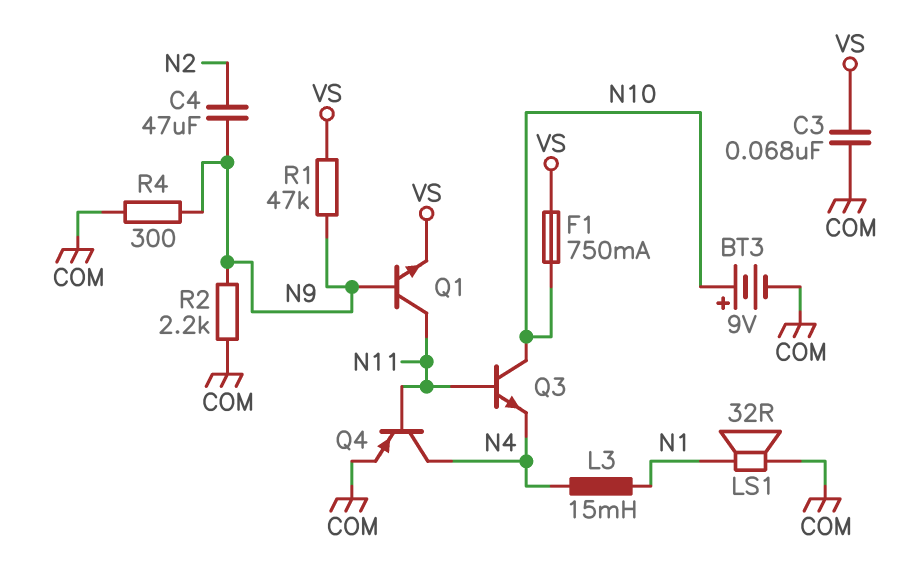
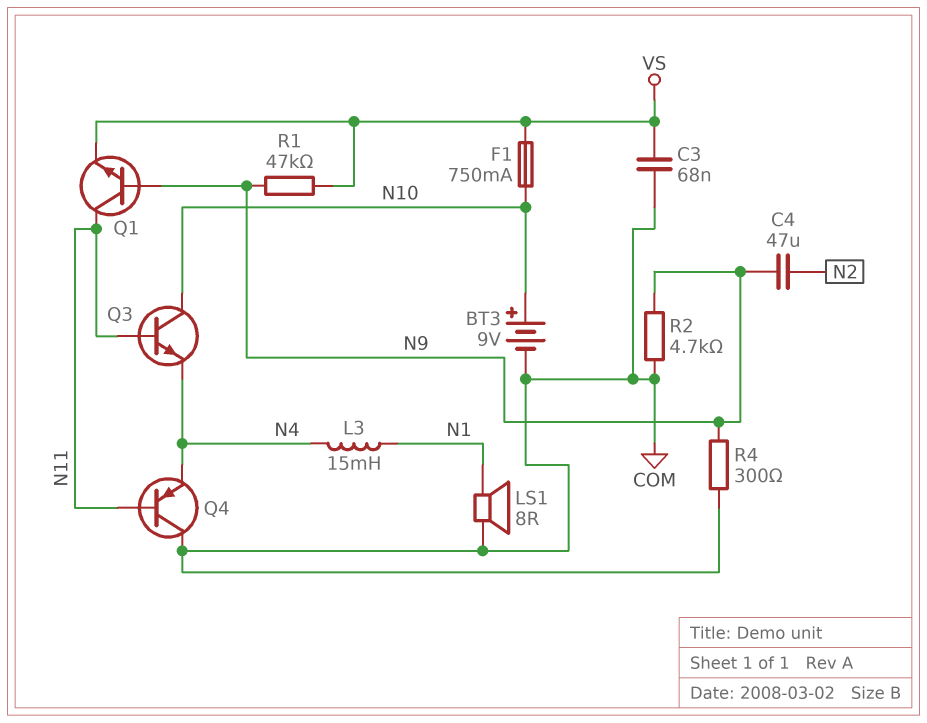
LS1: speaker 32R (COM, N1) -> speaker 8R (COM, N1)
Q4: PNP (B N11, C N4, E COM) -> PNP (B N11, C COM, E N4)
R2: 2.2k (COM, N9) -> 4.7k (COM, N9)

